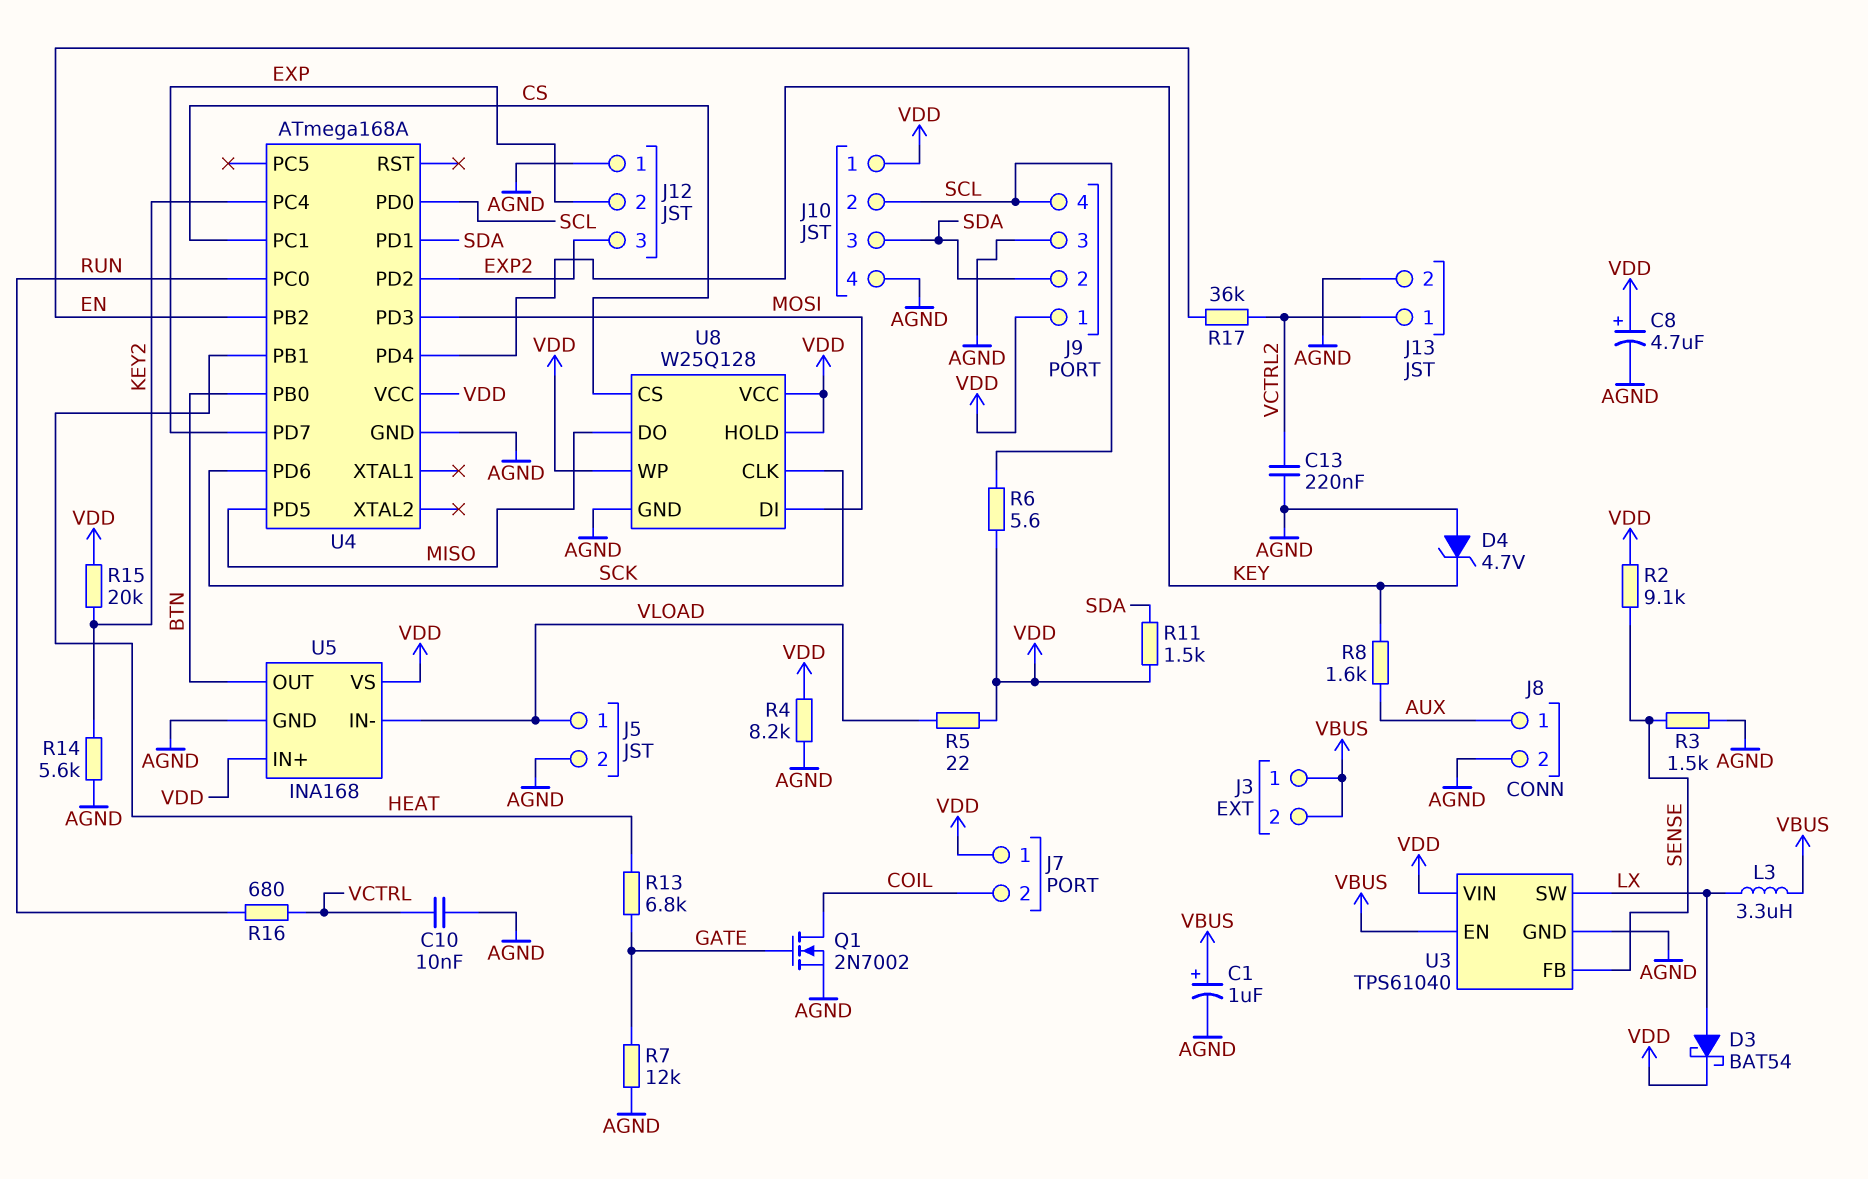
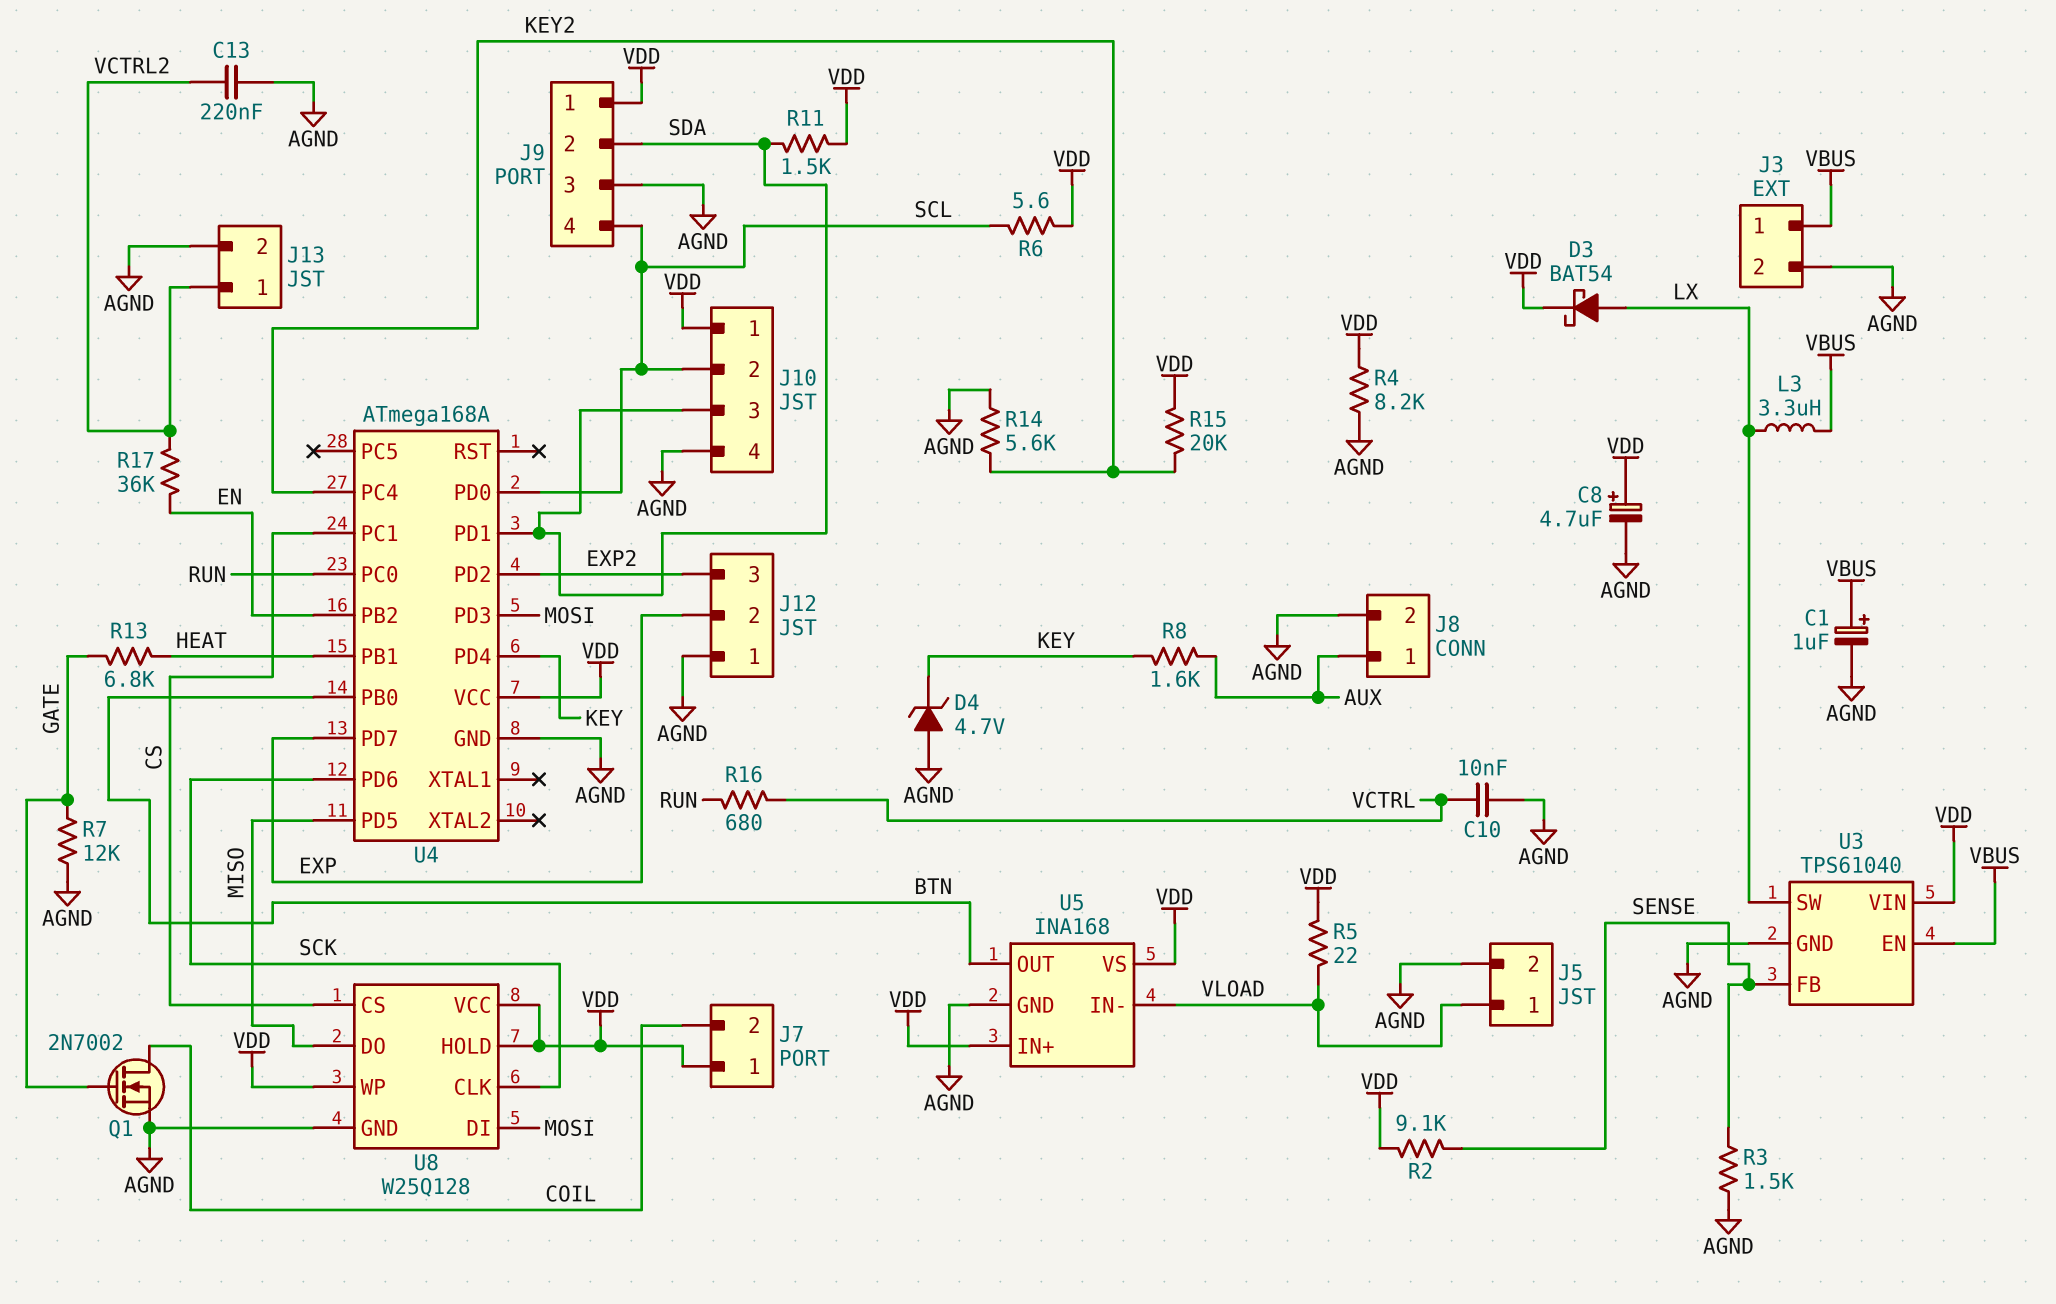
J3 pin 2: VBUS -> AGND

